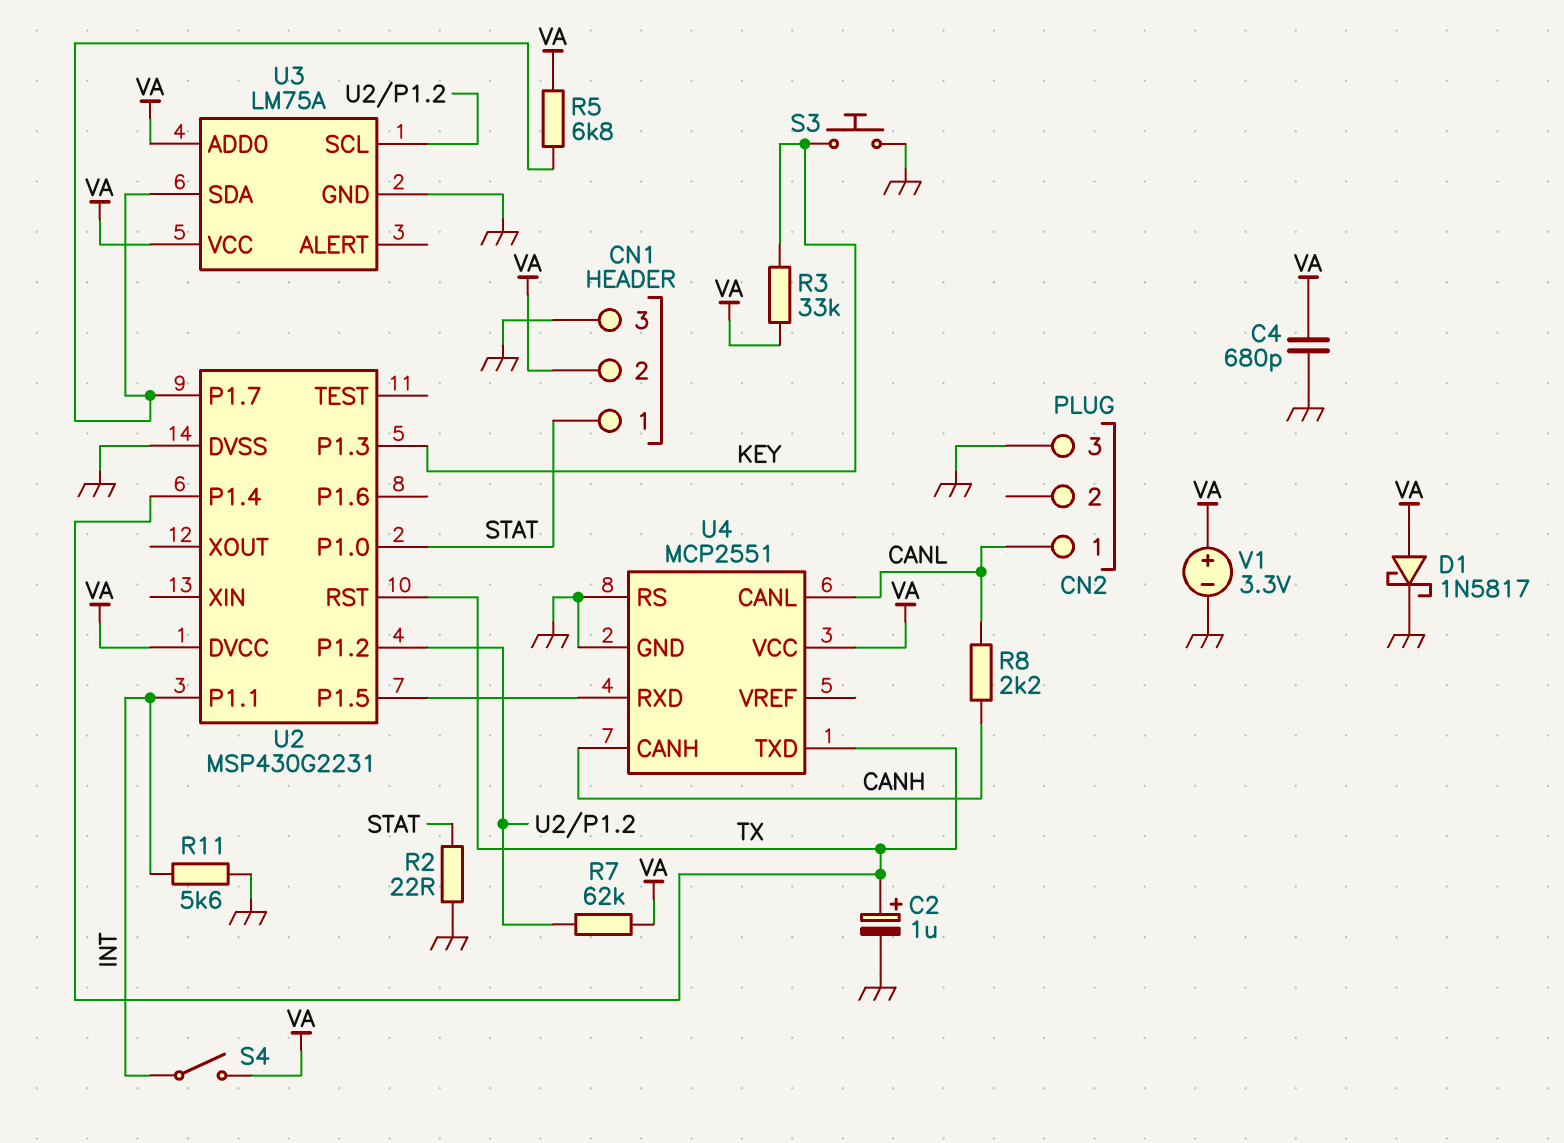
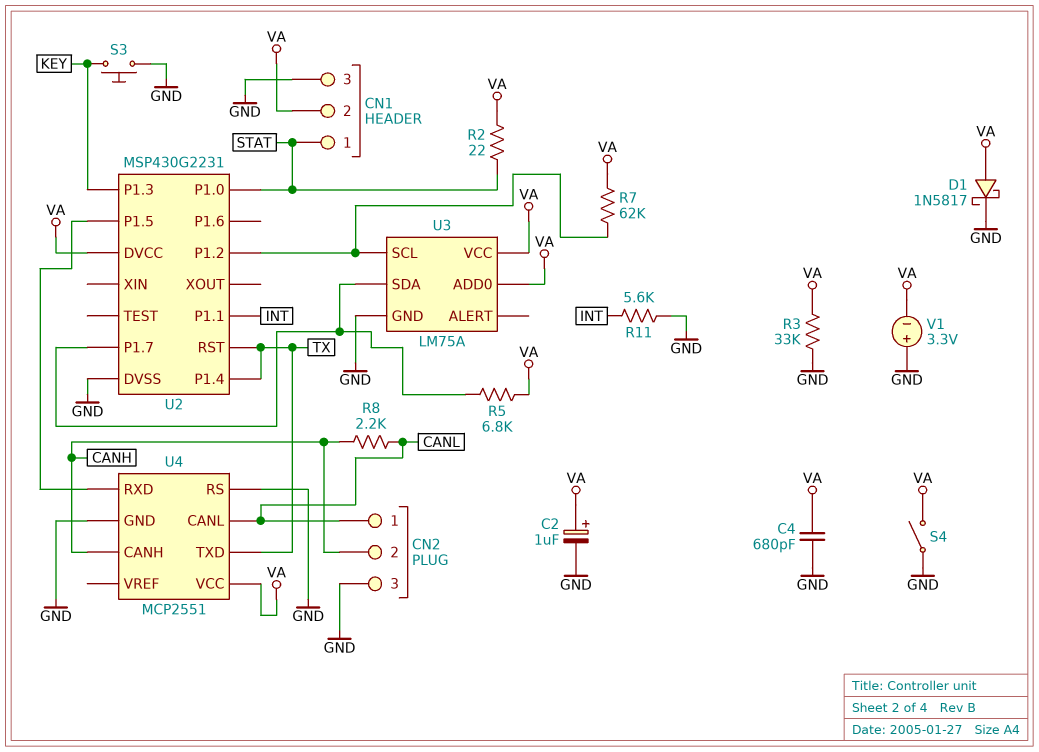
C2: 1uF (plus TX, minus GND) -> 1uF (plus VA, minus GND)
CN2 pin 2: none -> CANH
R2: 22 (GND, STAT) -> 22 (STAT, VA)
R3: 33k (KEY, VA) -> 33k (GND, VA)
S4: switch (INT, VA) -> switch (GND, VA)
V1: 3.3V (plus VA, minus GND) -> 3.3V (plus GND, minus VA)

